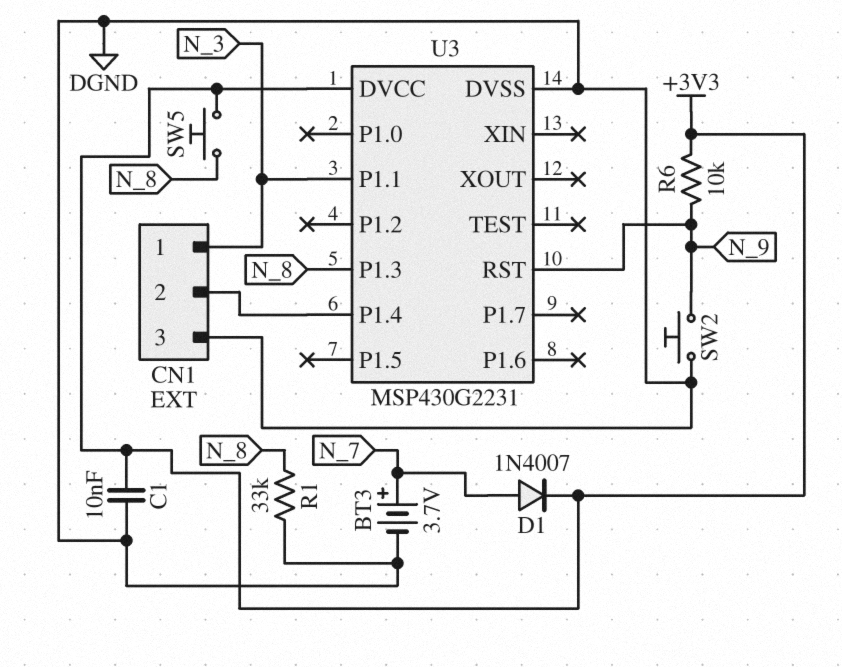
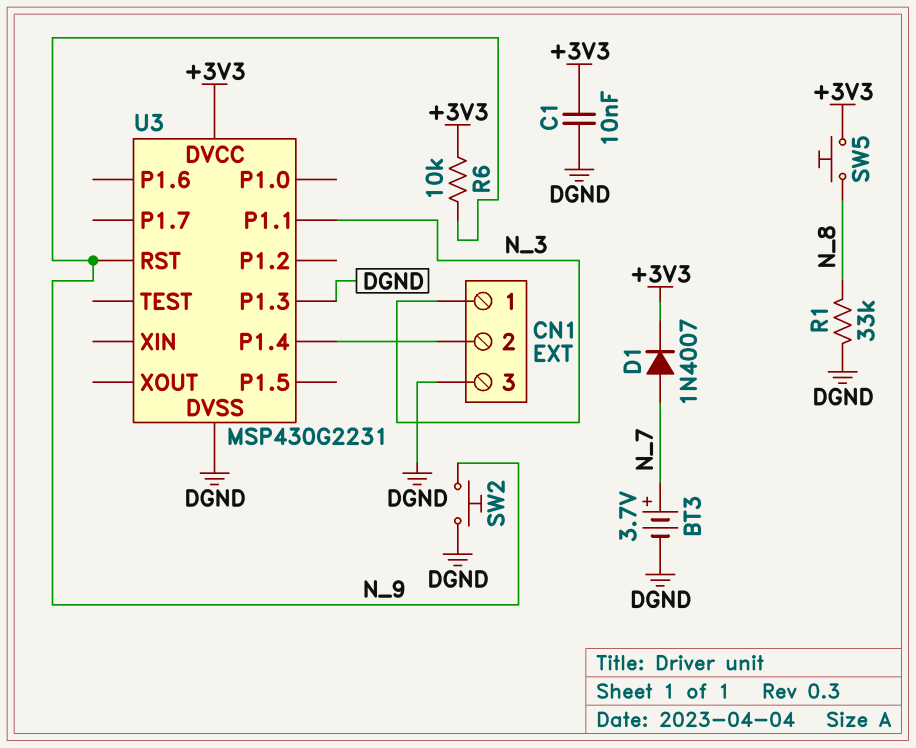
U3 pin P1.3: N_8 -> DGND

